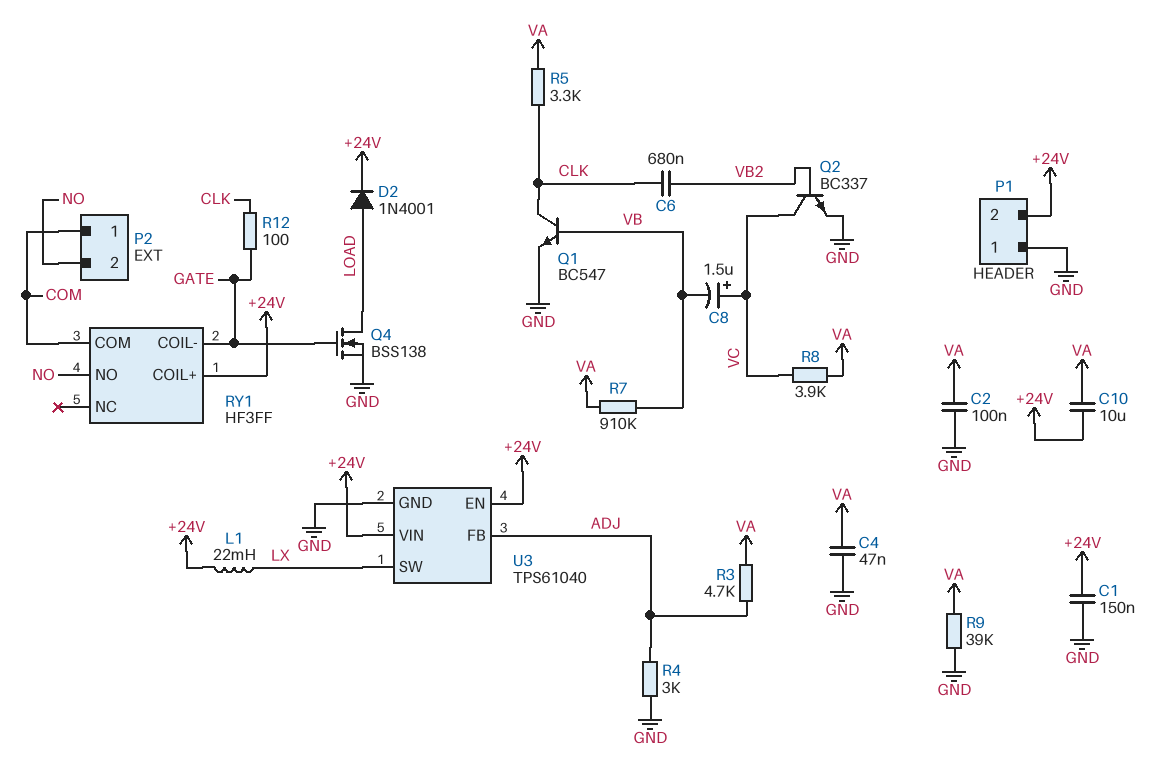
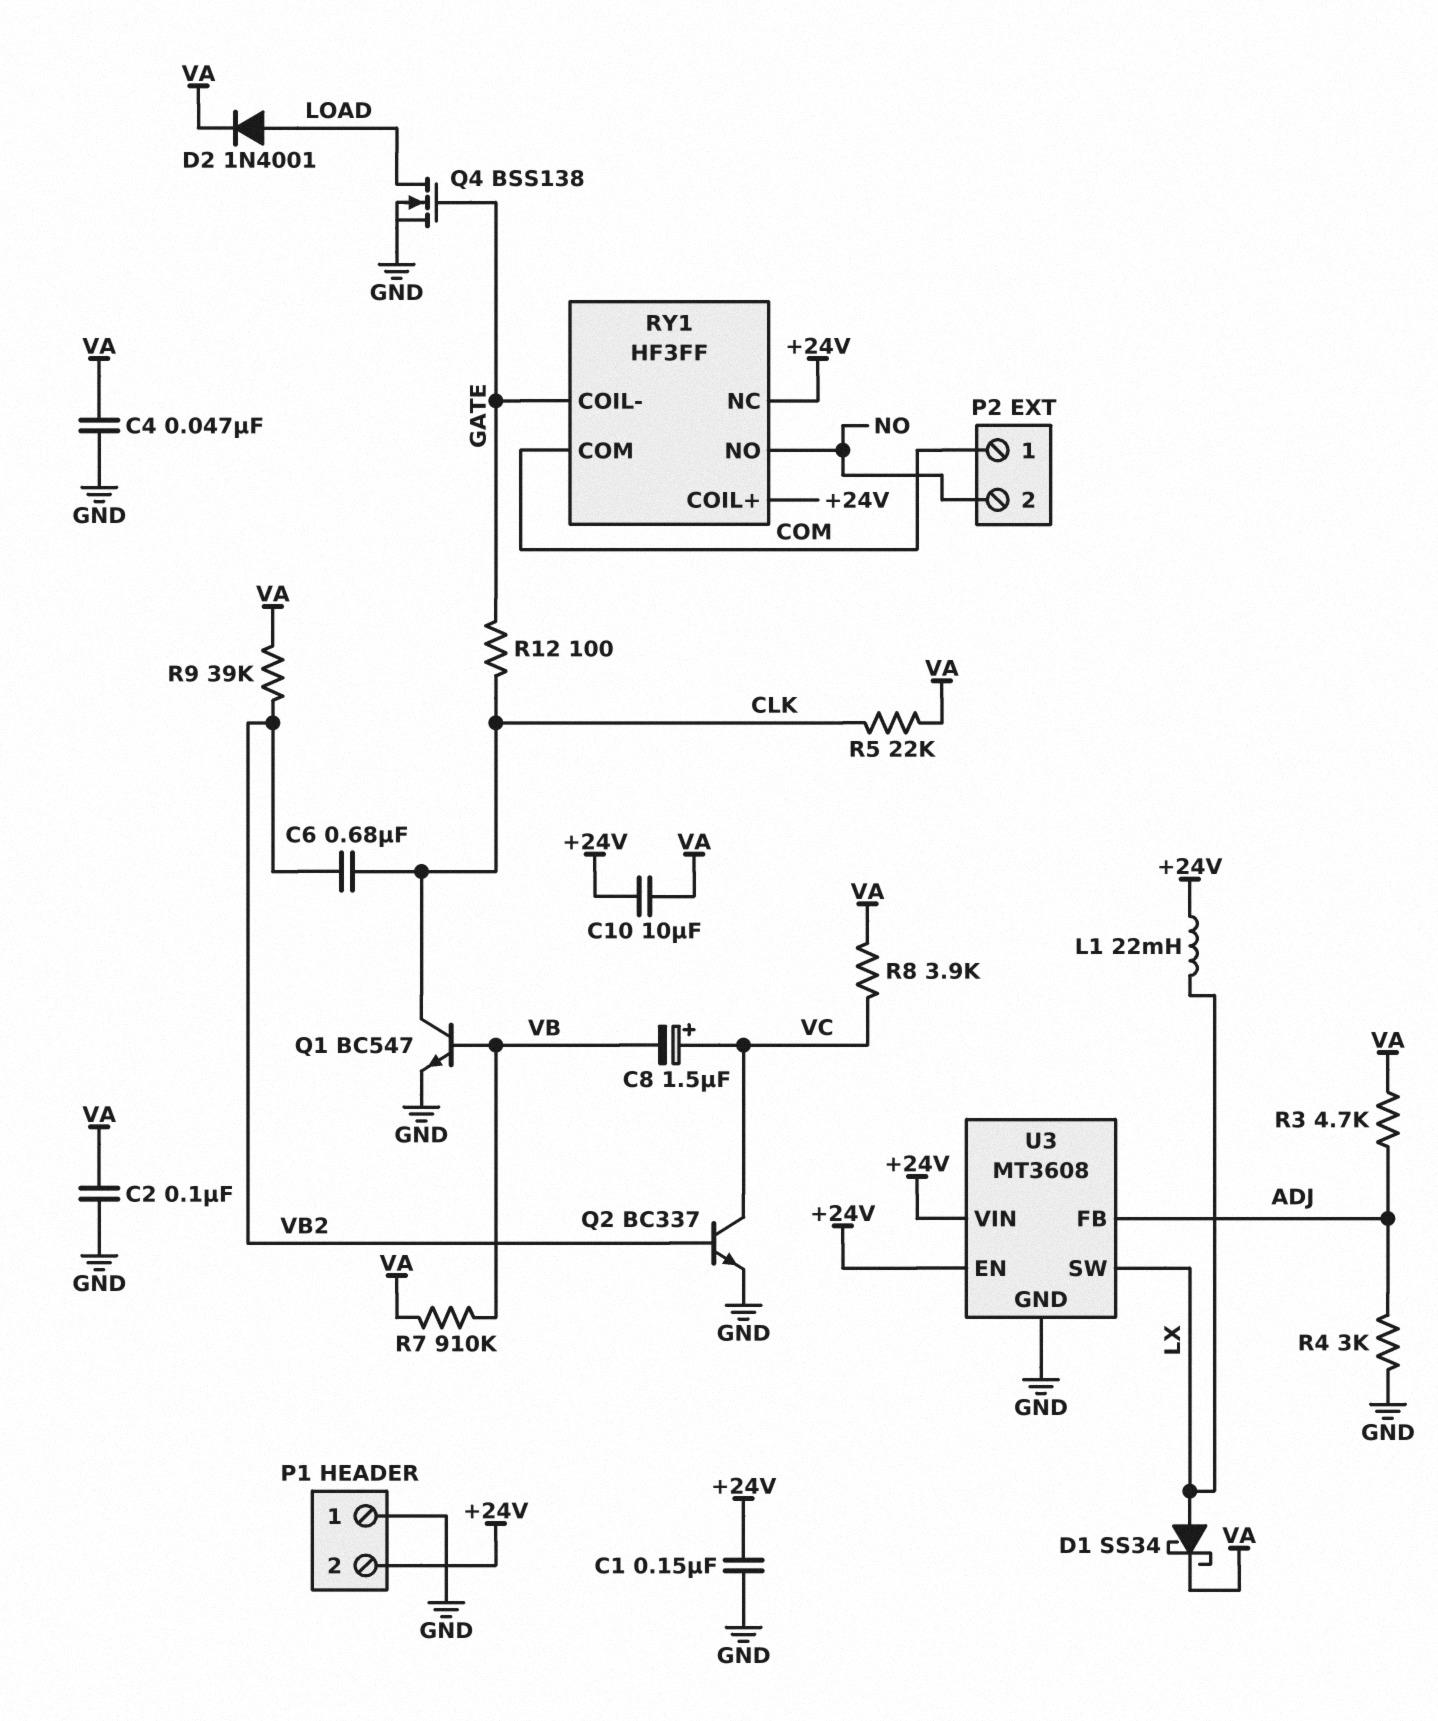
D1: none -> schottky SS34 (A LX, K VA)
D2: diode 1N4001 (A LOAD, K +24V) -> diode 1N4001 (A LOAD, K VA)
R5: 3.3k (CLK, VA) -> 22k (CLK, VA)
R9: 39k (GND, VA) -> 39k (VA, VB2)
RY1 pin NC: none -> +24V
U3: TPS61040 -> MT3608

